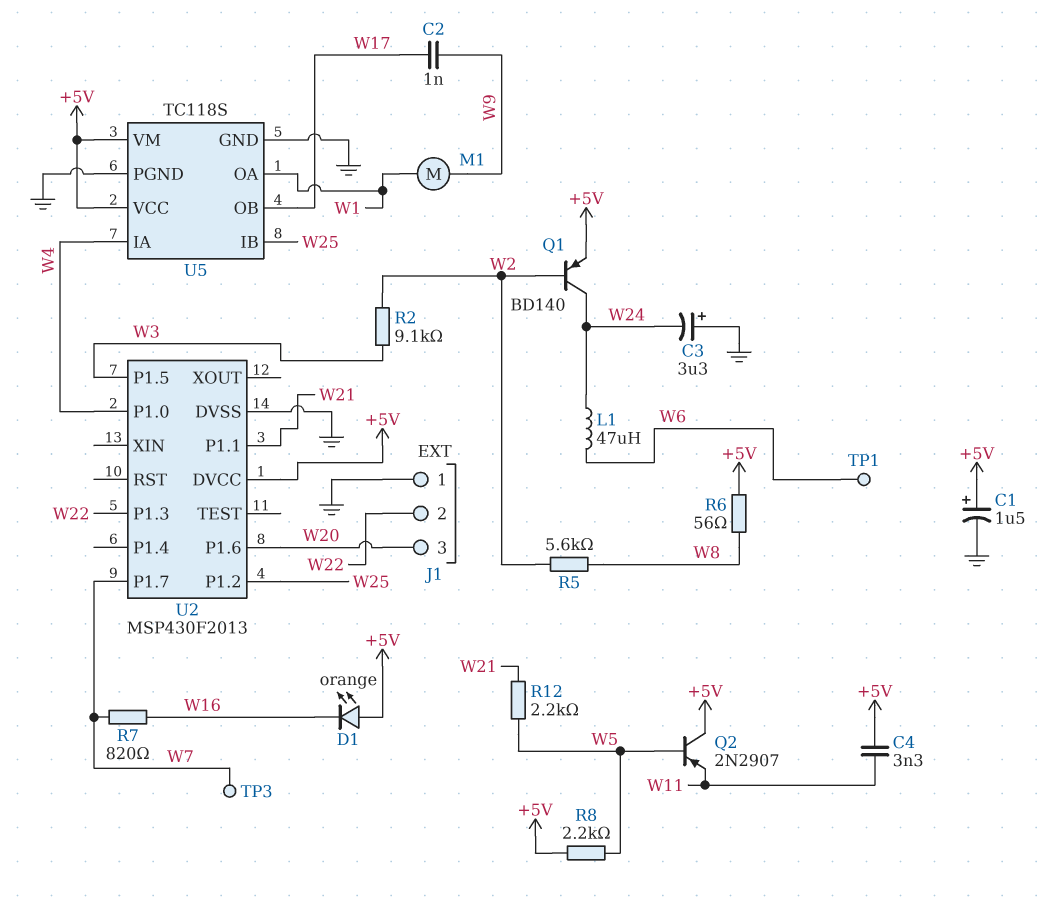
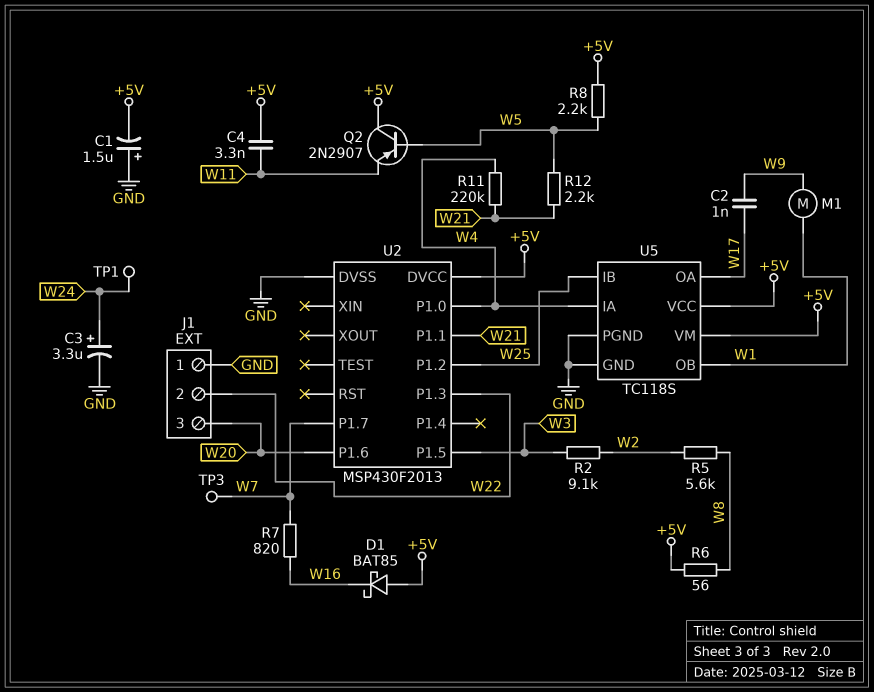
C1: 1.5uF (plus +5V, minus GND) -> 1.5uF (plus GND, minus +5V)
C3: 3.3uF (plus GND, minus W24) -> 3.3uF (plus W24, minus GND)
D1: LED orange (A +5V, K W16) -> schottky BAT85 (A +5V, K W16)
L1: 47uH (W6, W24) -> none
Q1: PNP BD140 (B W2, C W24, E +5V) -> none
R11: none -> 220k (W4, W21)
TP1: test point (W6) -> test point (W24)
U5 pin OA: W1 -> W17
U5 pin OB: W17 -> W1

